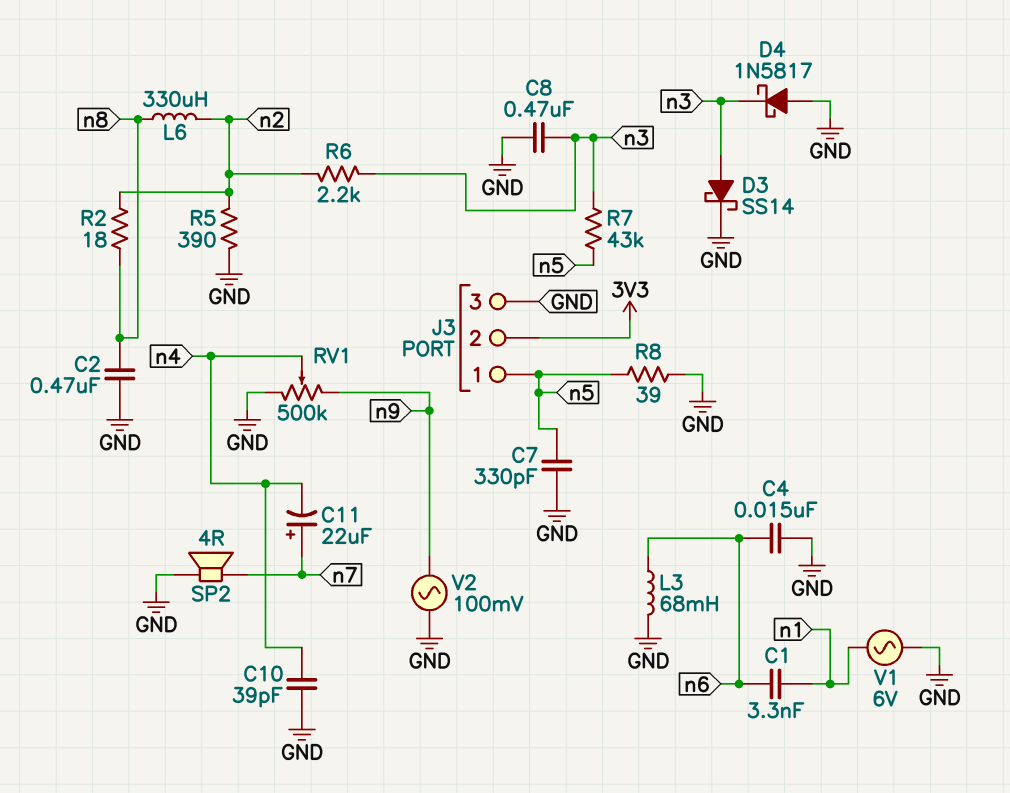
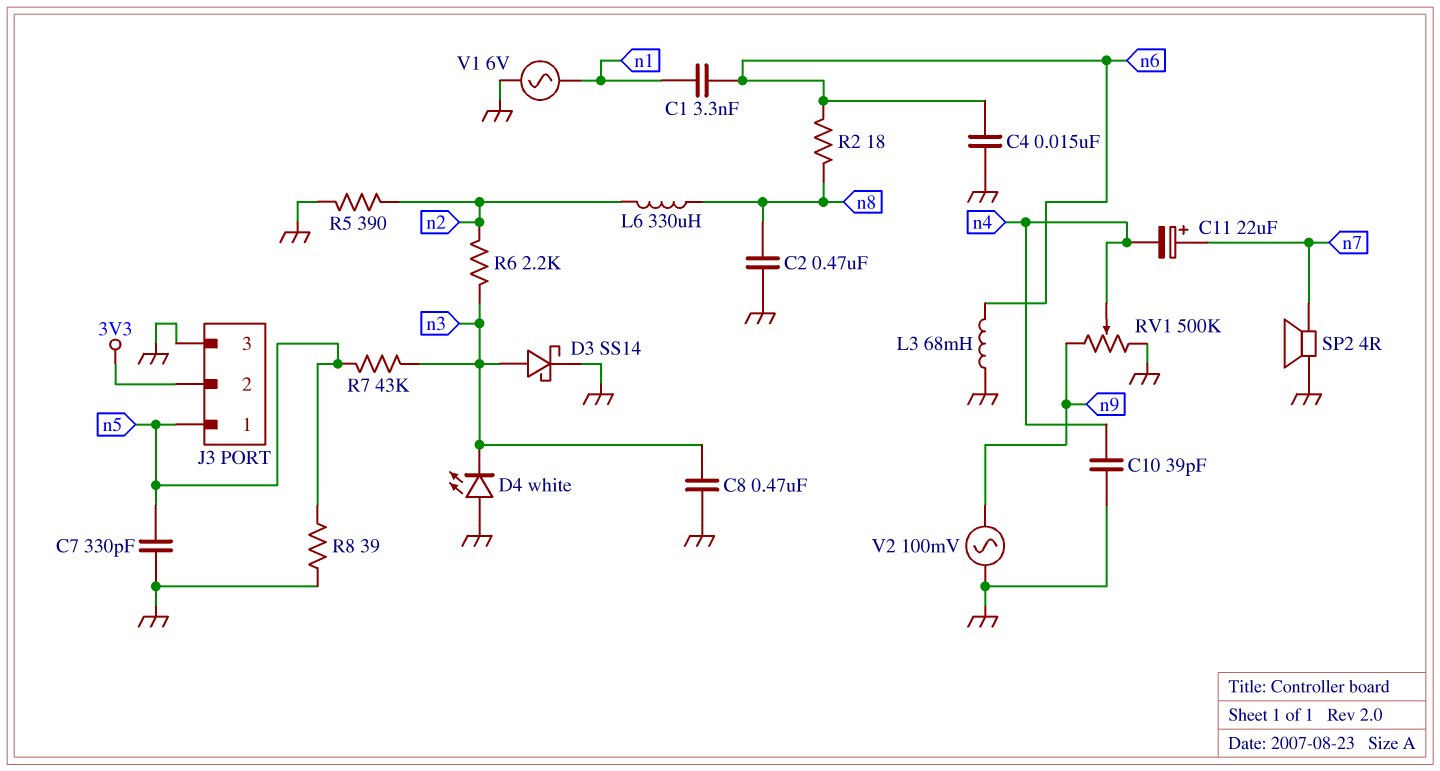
D4: schottky 1N5817 (A GND, K n3) -> LED white (A GND, K n3)
R2: 18 (n2, n8) -> 18 (n6, n8)

